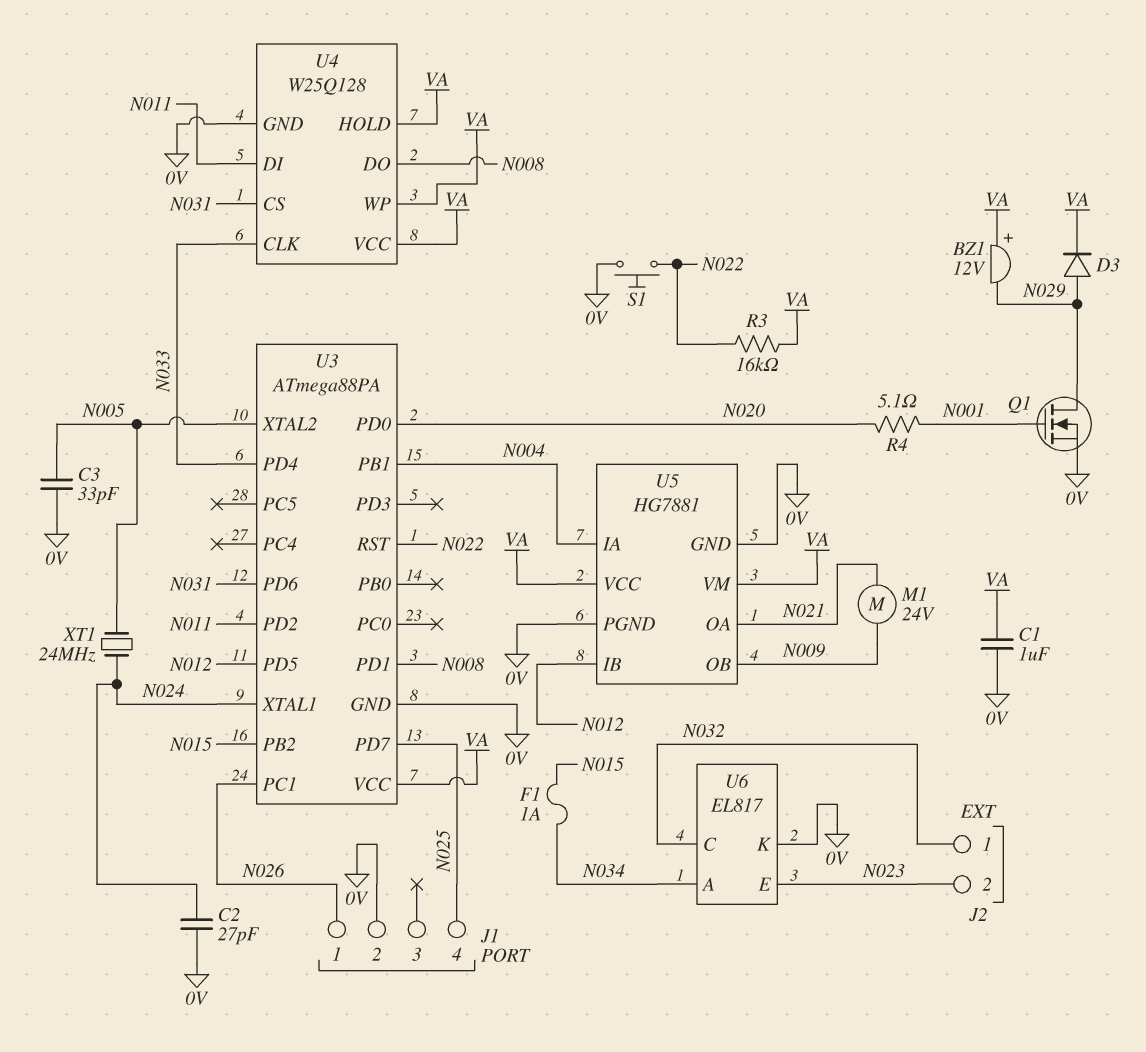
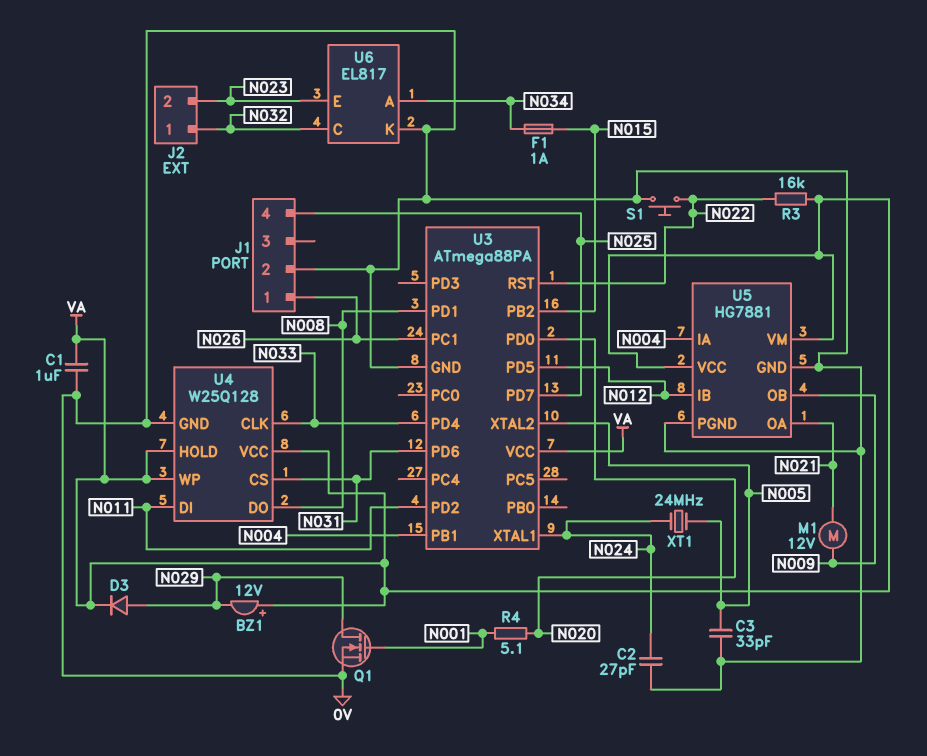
M1: motor 24V (N009, N021) -> motor 12V (N009, N021)

